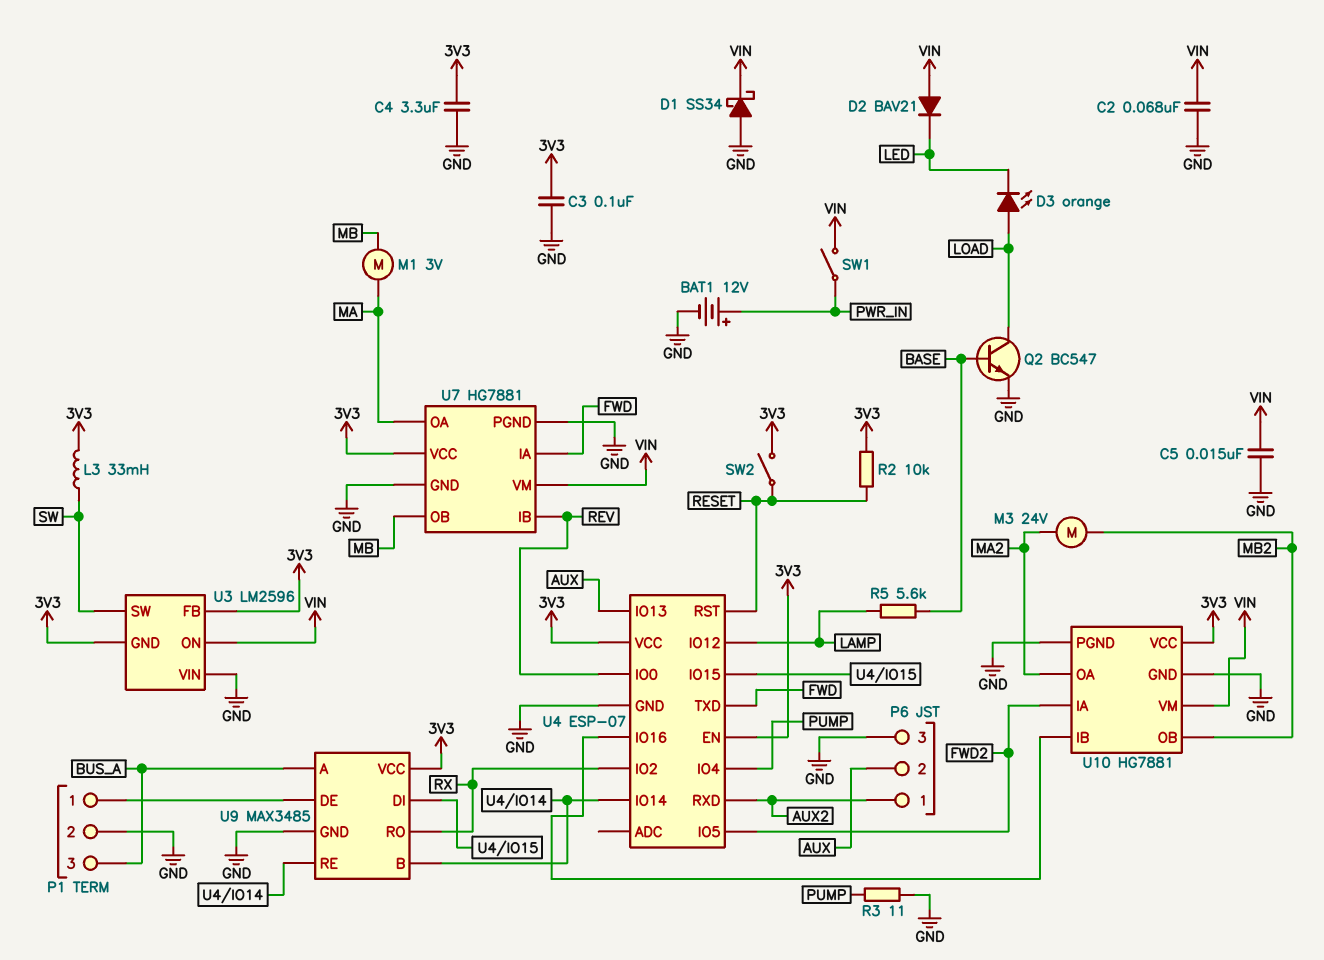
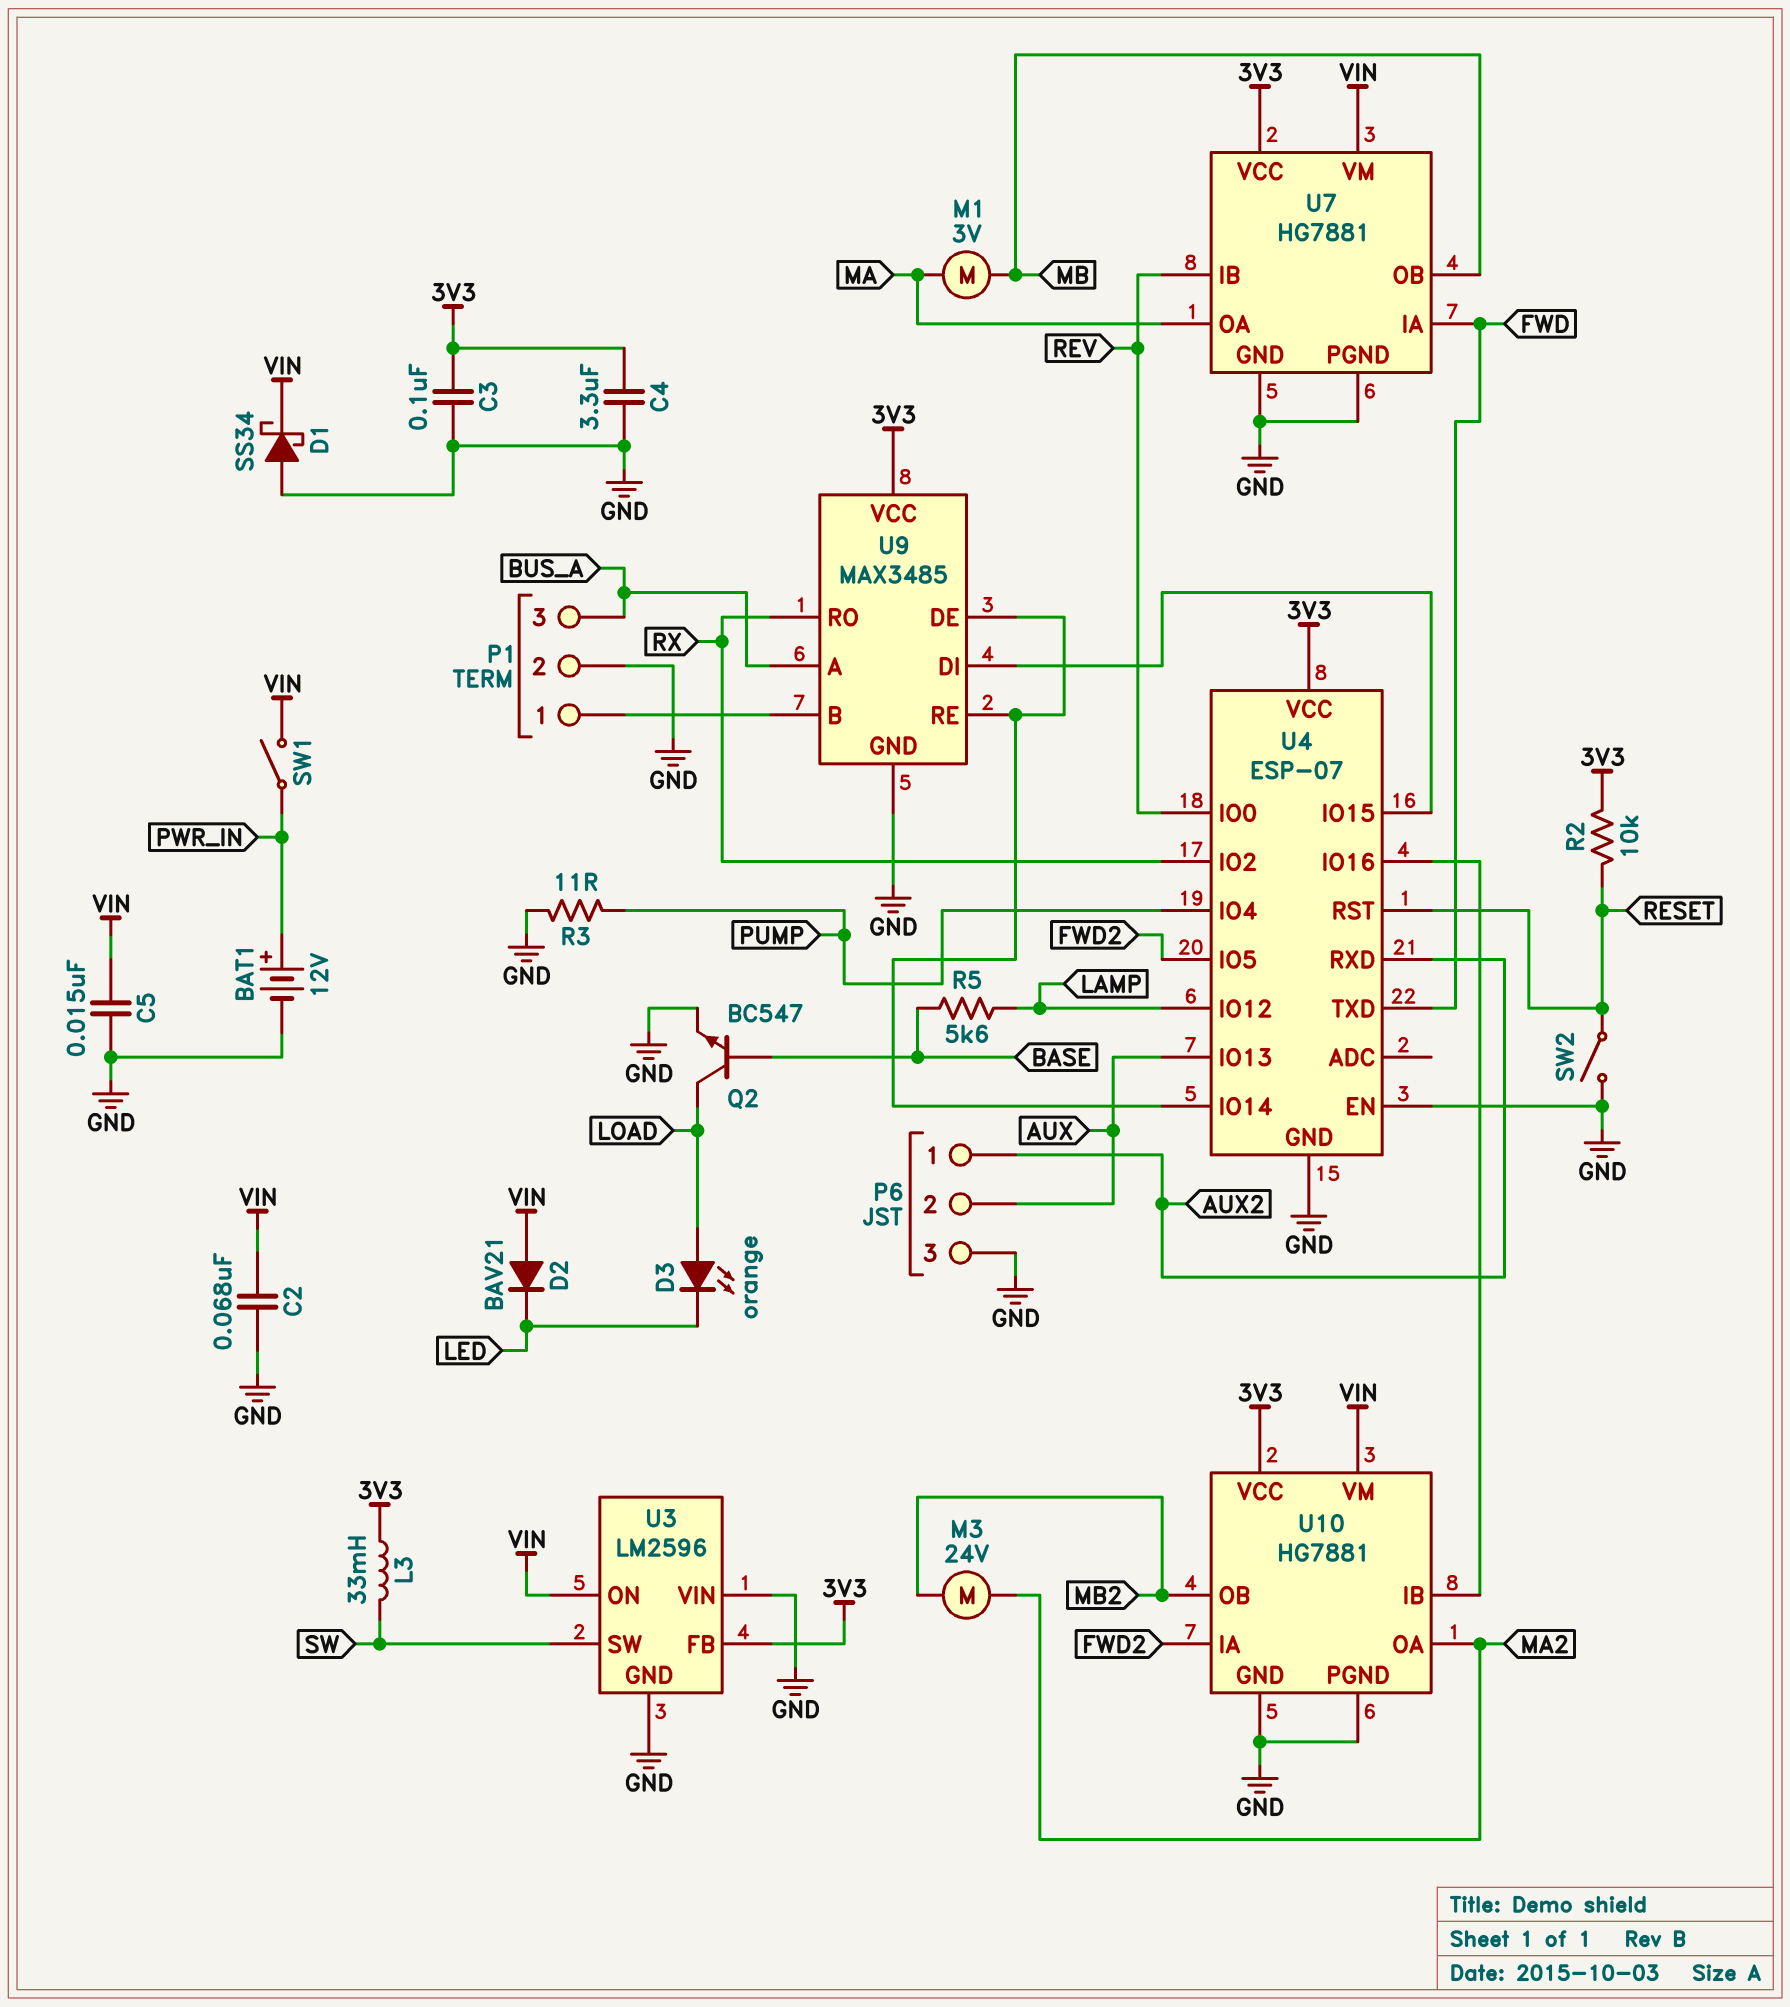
SW2: switch (3V3, RESET) -> switch (GND, RESET)
U3 pin GND: 3V3 -> GND
U4 pin EN: 3V3 -> GND
U9 pin B: U4/IO14 -> P1/1
U9 pin DE: P1/1 -> U4/IO14

